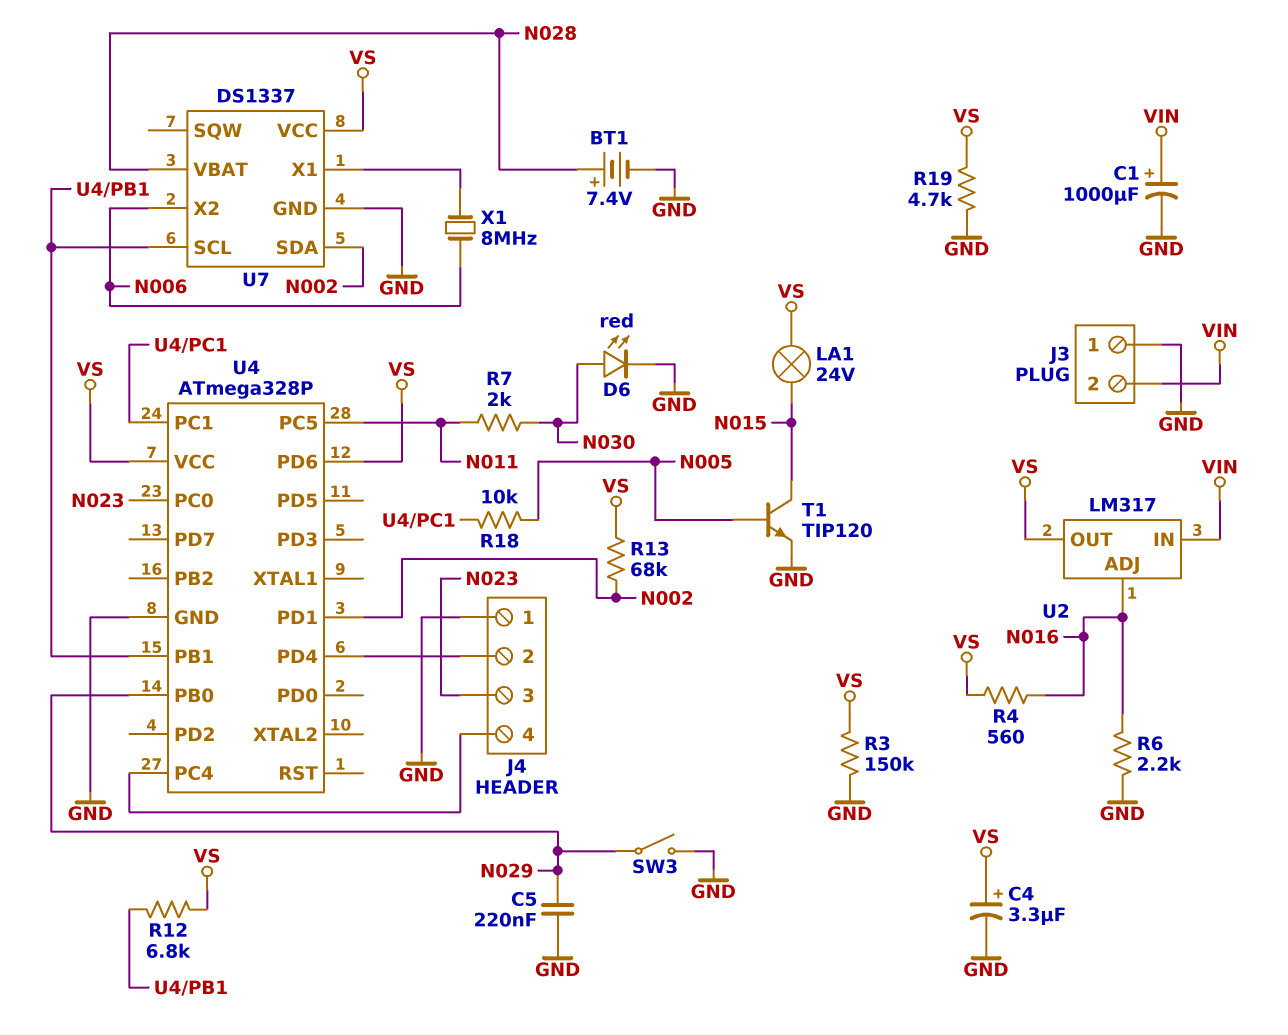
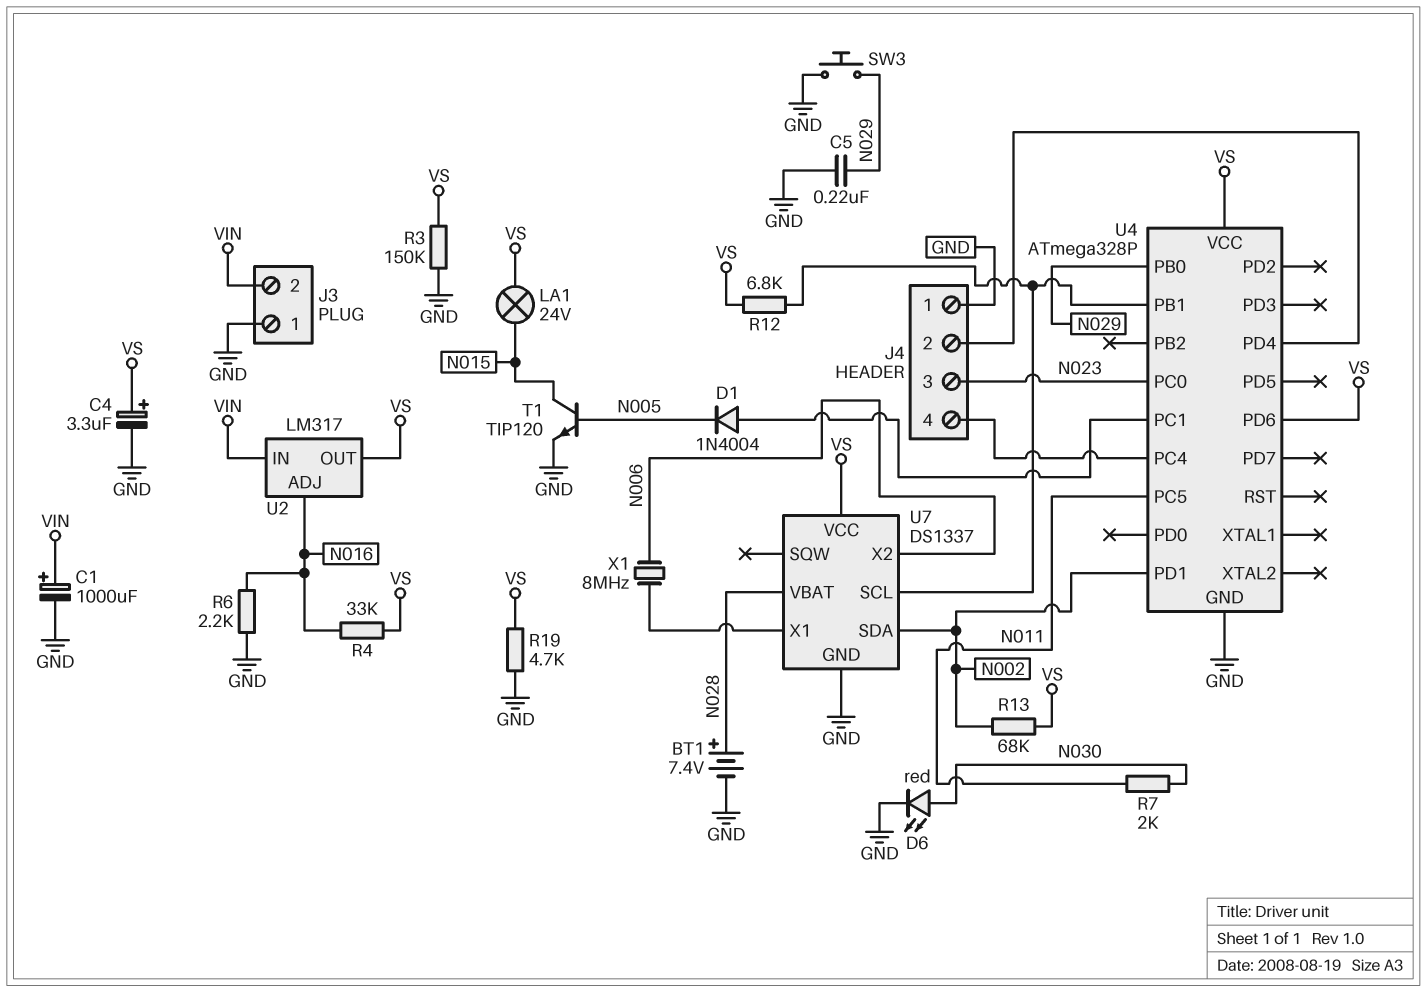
D1: none -> diode 1N4004 (A U4/PC1, K N005)
R4: 560 (N016, VS) -> 33k (N016, VS)
R18: 10k (N005, U4/PC1) -> none
SW3: switch (GND, N029) -> button (GND, N029)

